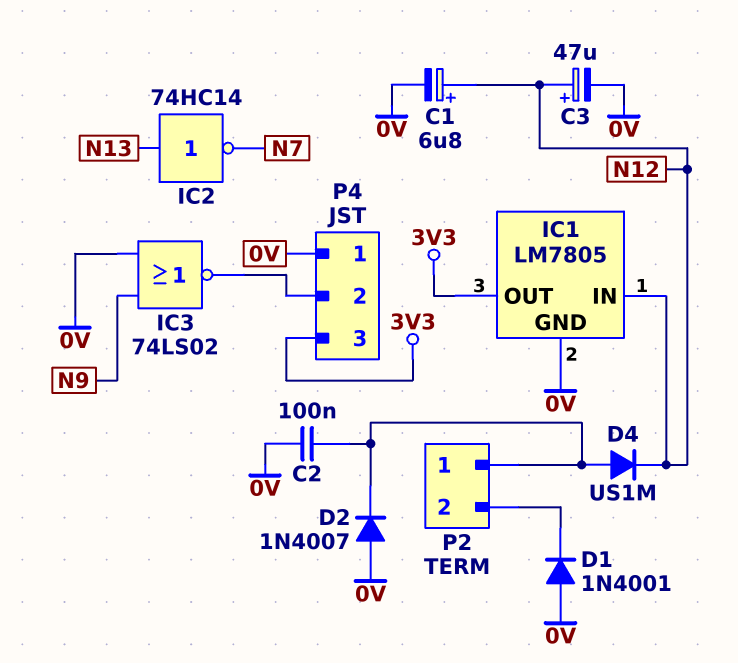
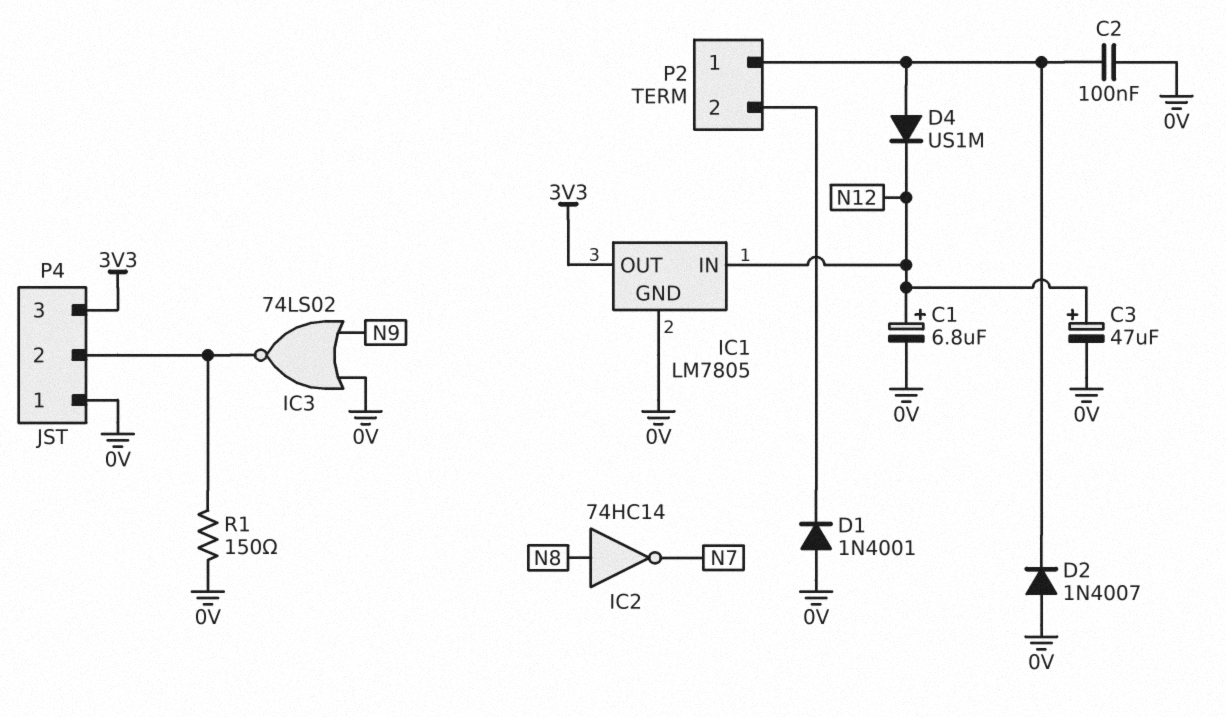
IC2: NOT 74HC14 (in N13, out N7) -> NOT 74HC14 (in N8, out N7)
R1: none -> 150 (0V, P4/2)

